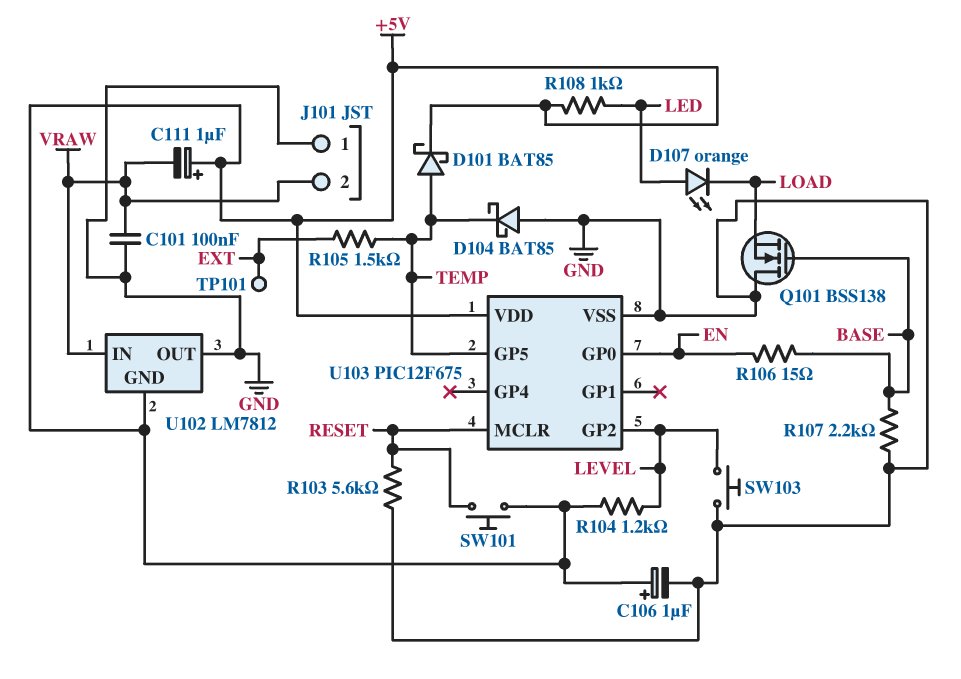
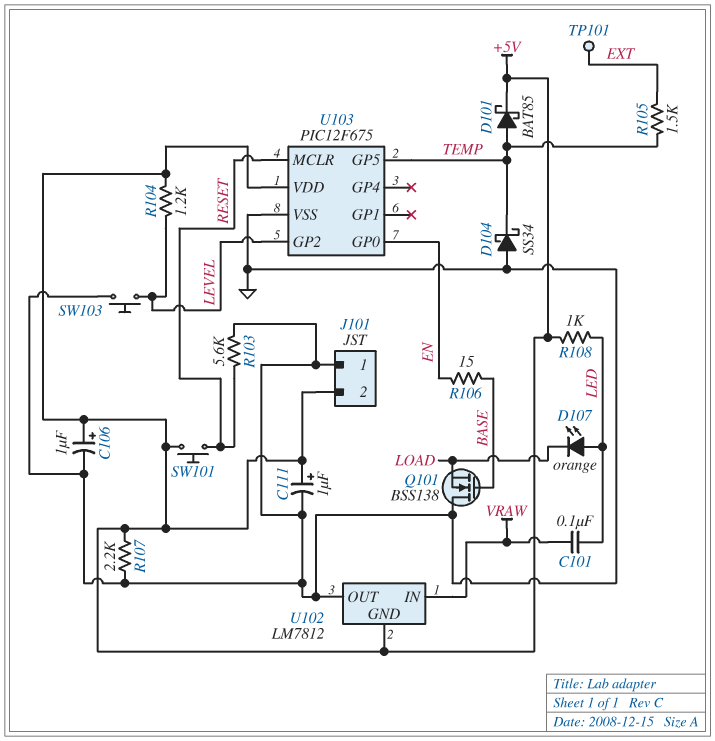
C101: 100nF (GND, VRAW) -> 100nF (LED, VRAW)
C111: 1uF (plus +5V, minus VRAW) -> 1uF (plus +5V, minus GND)
D104: schottky BAT85 (A GND, K TEMP) -> schottky SS34 (A GND, K TEMP)
J101 pin 2: VRAW -> +5V
R107: 2.2k (BASE, GND) -> 2.2k (+5V, GND)

